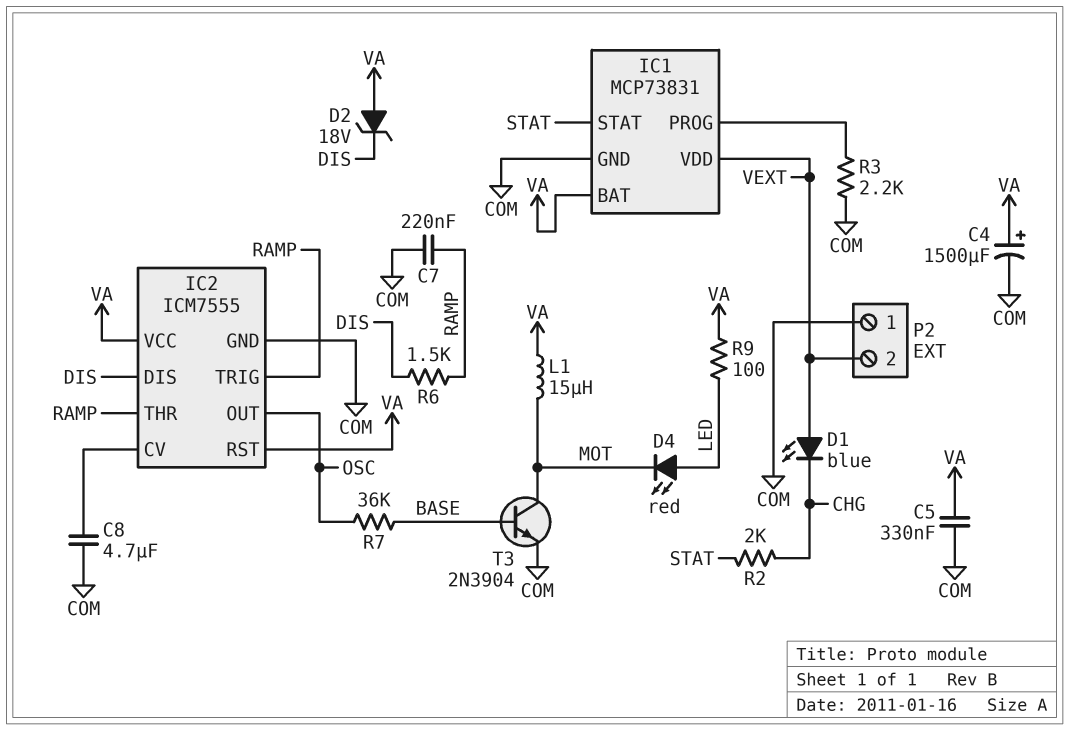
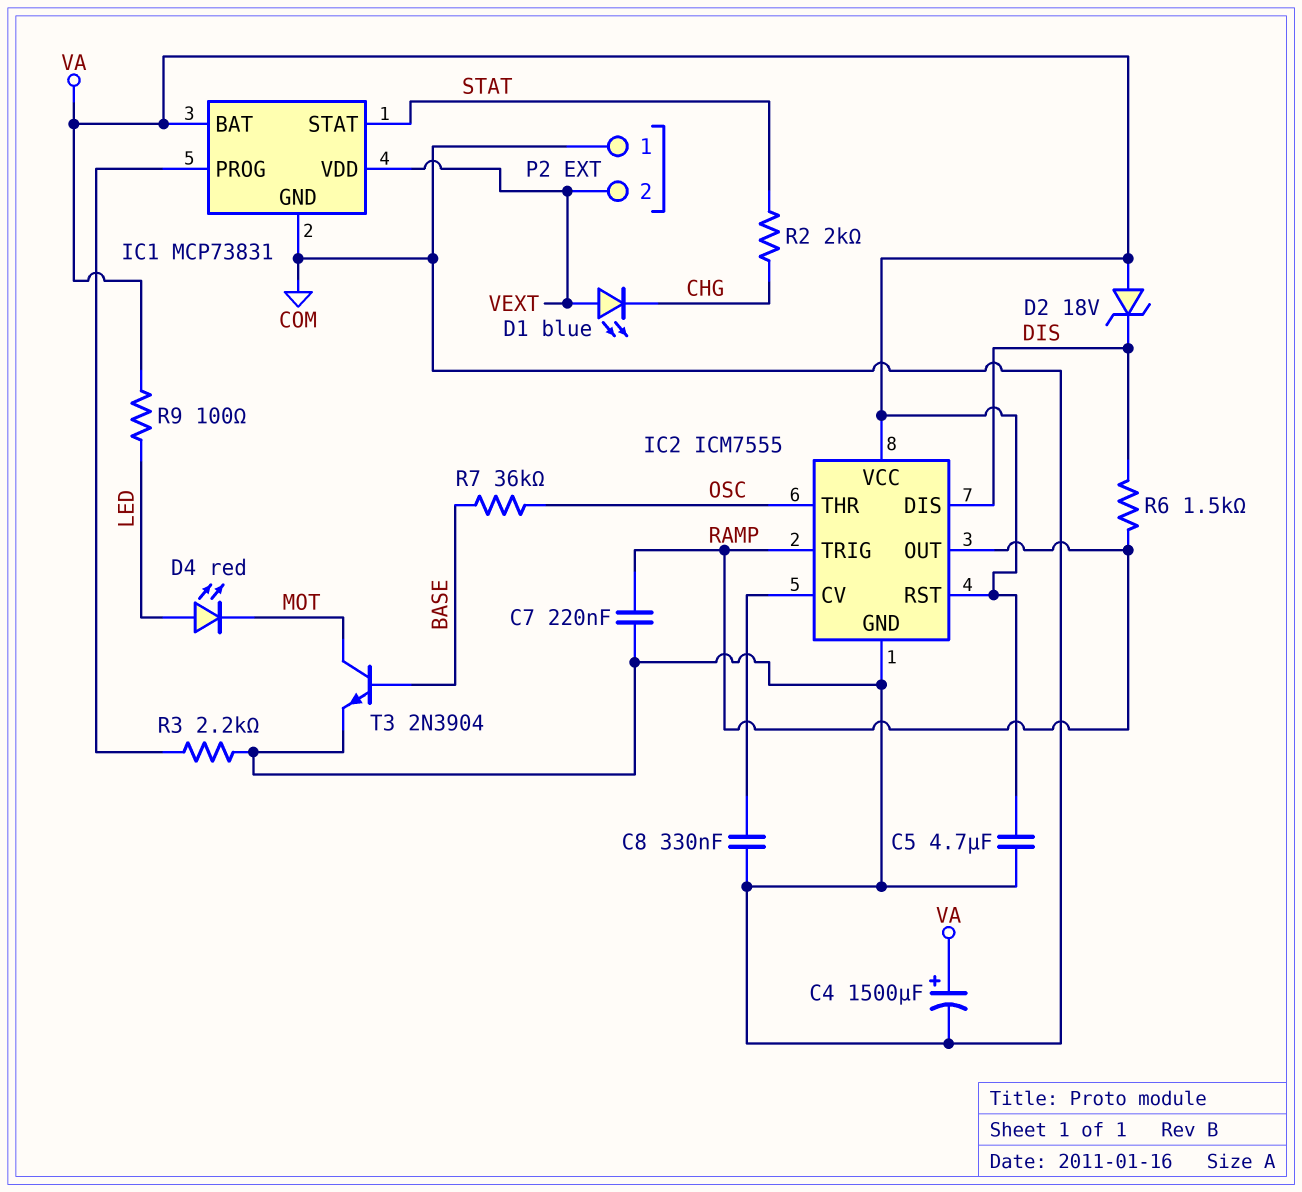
C5: 330nF (COM, VA) -> 4.7uF (COM, VA)
C8: 4.7uF (COM, IC2/CV) -> 330nF (COM, IC2/CV)
IC2 pin OUT: OSC -> RAMP
IC2 pin THR: RAMP -> OSC
L1: 15uH (MOT, VA) -> none

